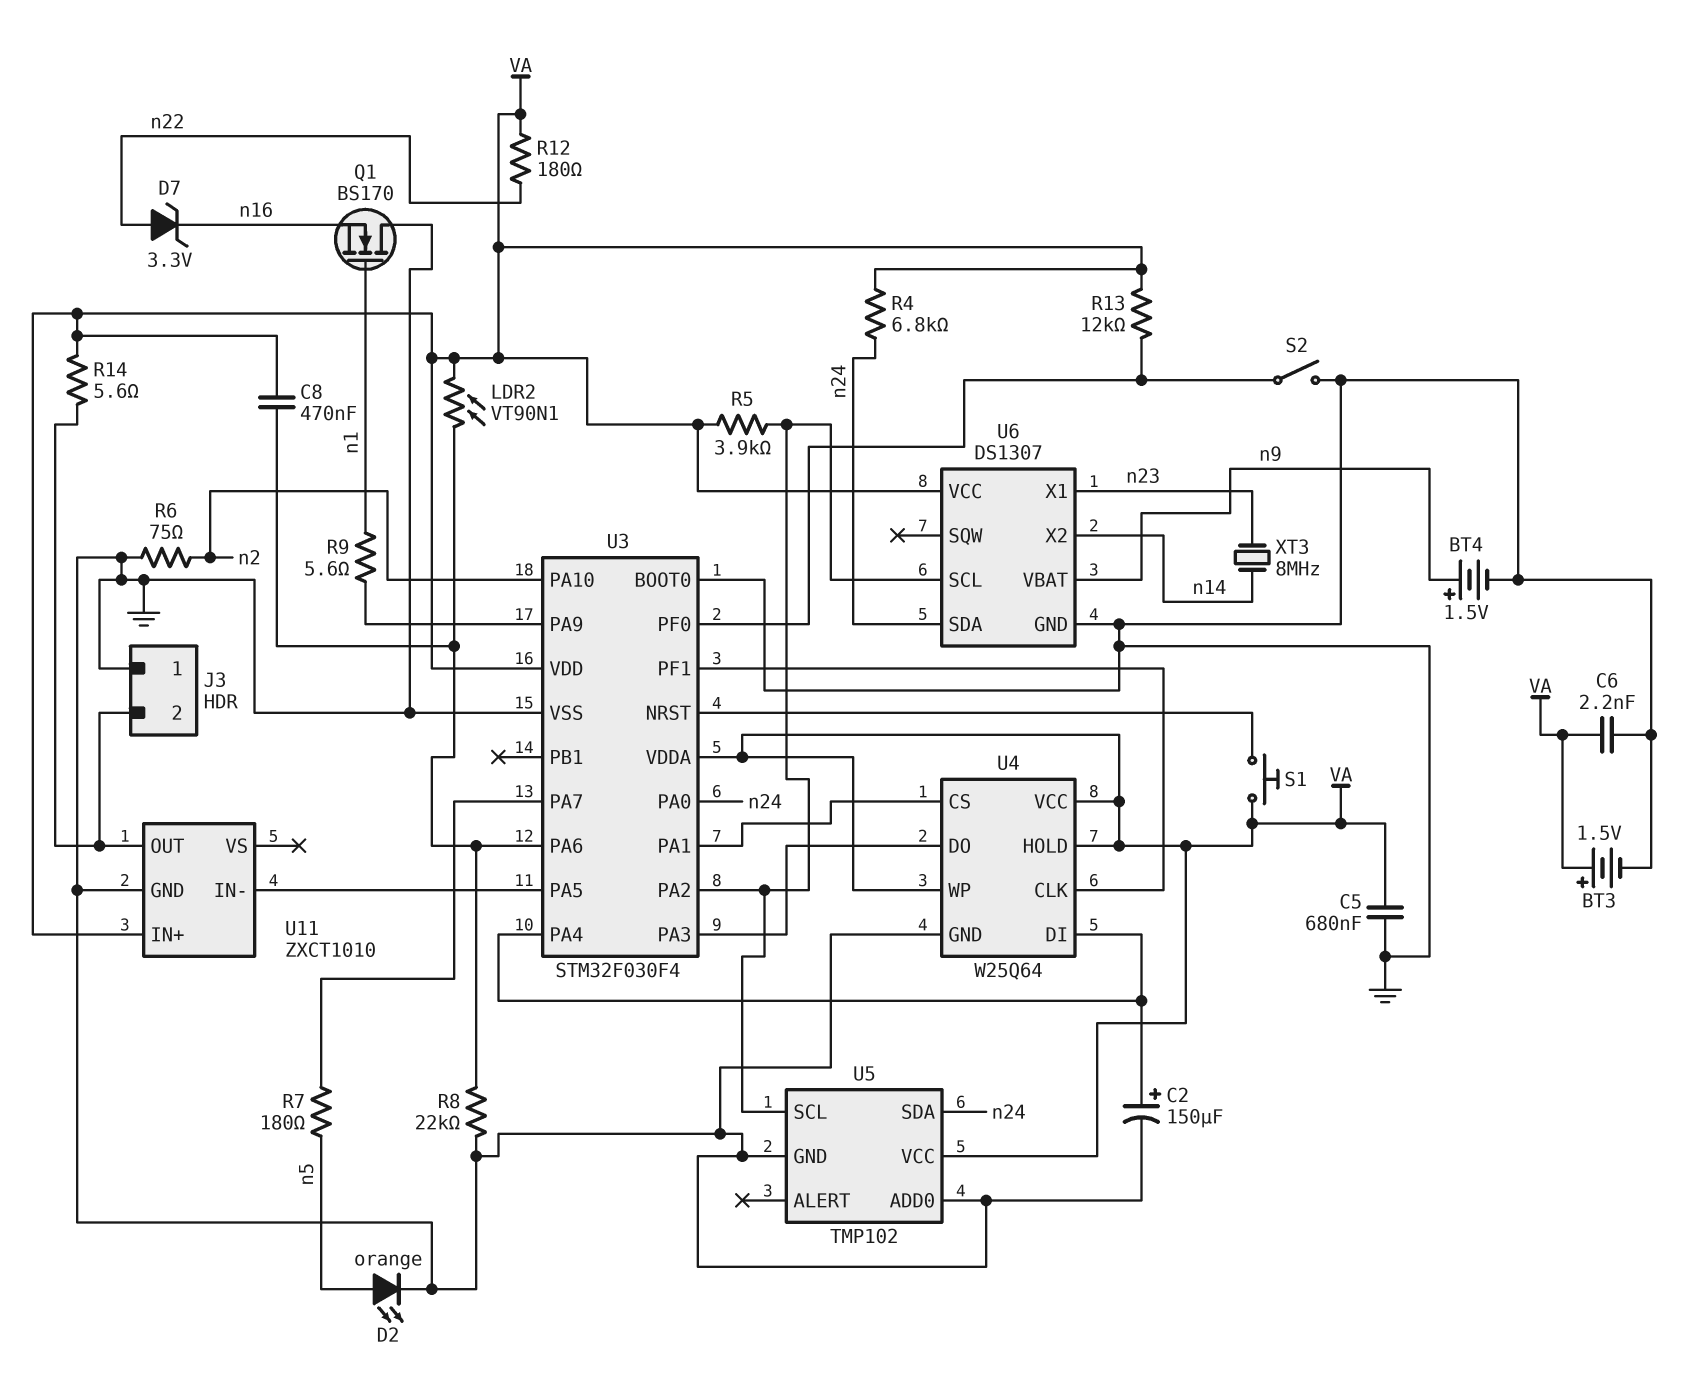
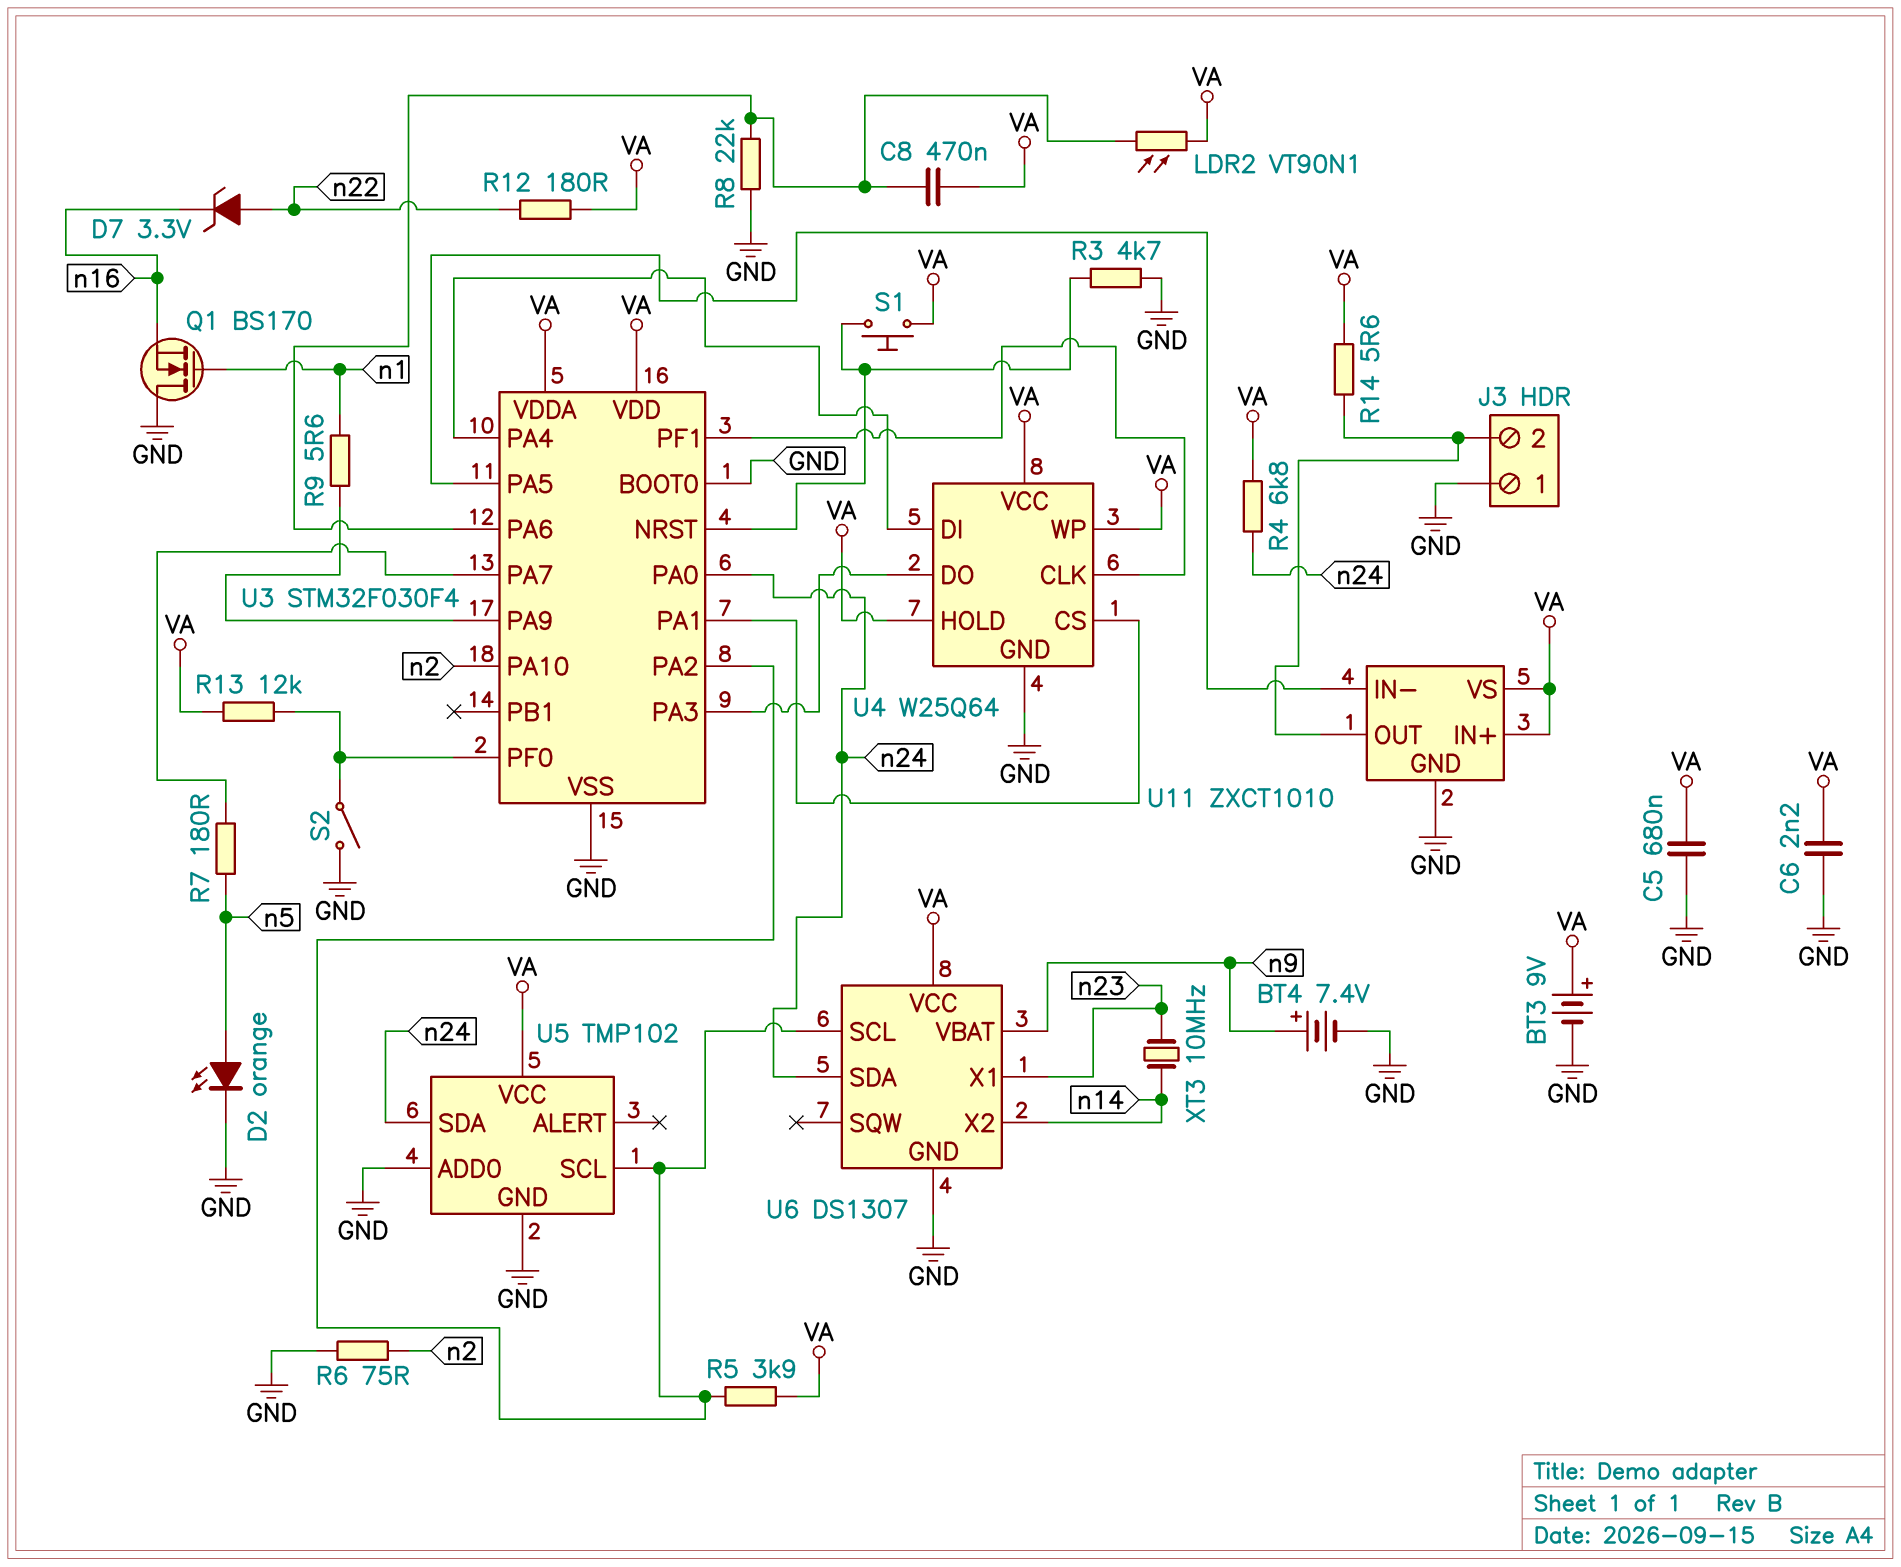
BT3: 1.5V (plus VA, minus GND) -> 9V (plus VA, minus GND)
BT4: 1.5V (plus n9, minus GND) -> 7.4V (plus n9, minus GND)
C2: 150uF (plus U3/PA4, minus GND) -> none
R3: none -> 4.7k (GND, U3/NRST)
U11 pin VS: none -> VA
XT3: 8MHz (n14, n23) -> 10MHz (n14, n23)

